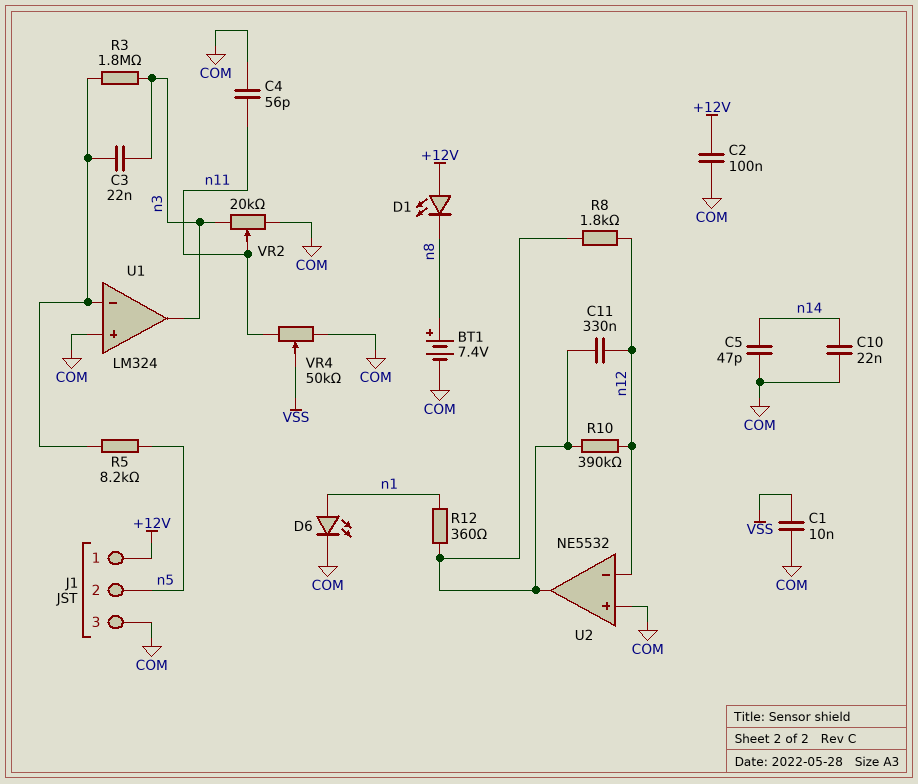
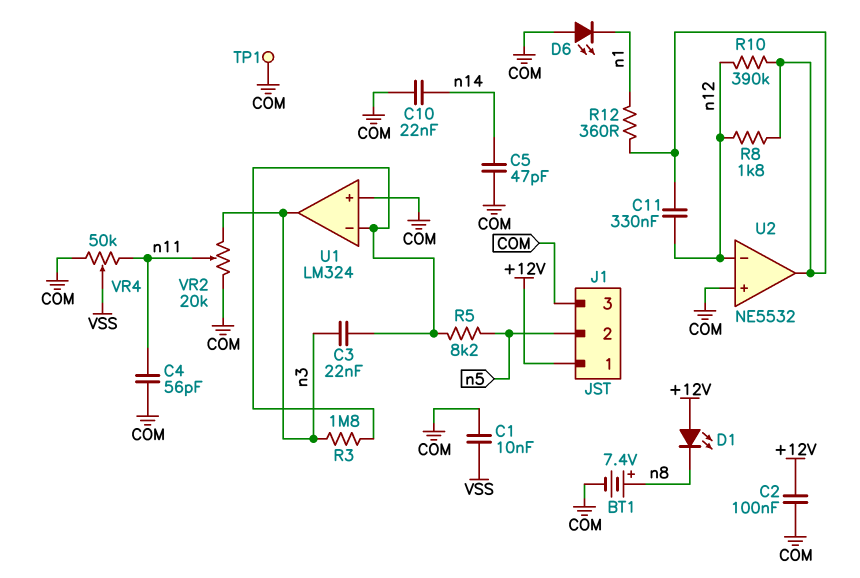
D6: LED (A n1, K COM) -> LED (A COM, K n1)
TP1: none -> test point (COM)

